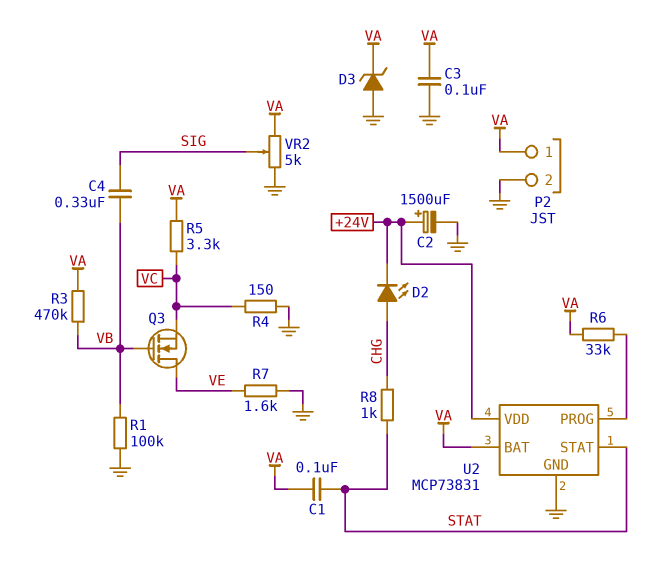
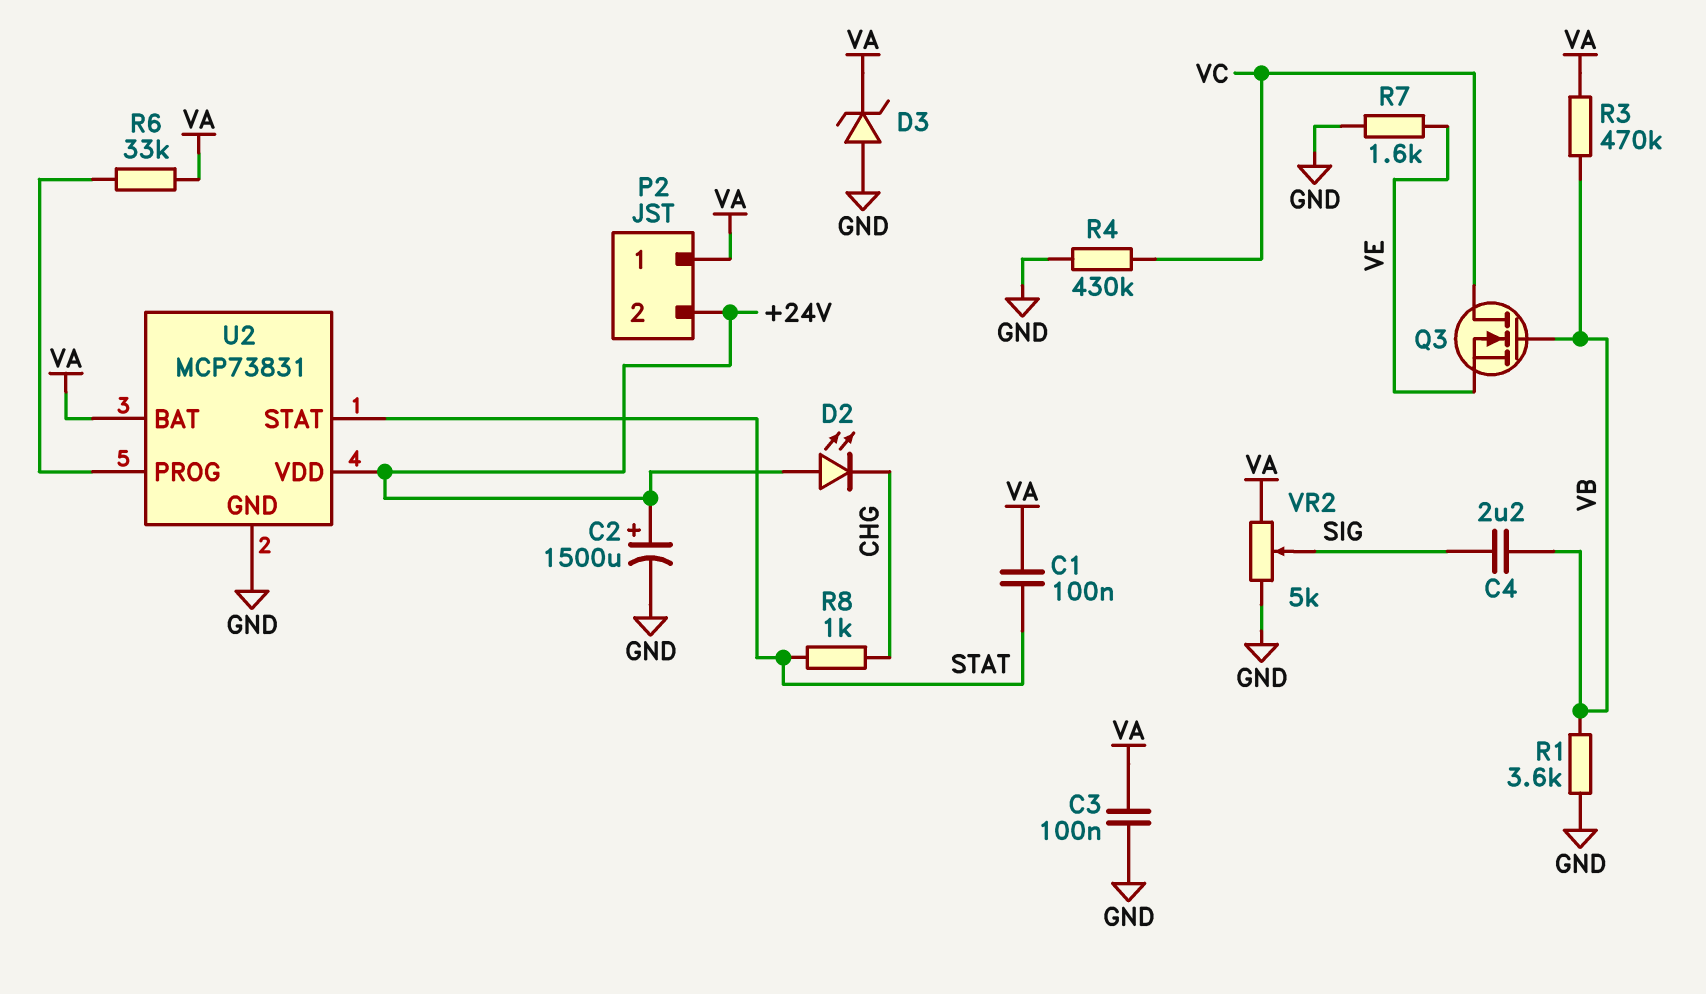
C4: 330nF (SIG, VB) -> 2.2uF (SIG, VB)
D2: LED (A CHG, K +24V) -> LED (A +24V, K CHG)
P2 pin 2: GND -> +24V
Q3: NMOS (G VB, D VE, S VC) -> NMOS (G VB, D VC, S VE)
R1: 100k (GND, VB) -> 3.6k (GND, VB)
R4: 150 (GND, VC) -> 430k (GND, VC)
R5: 3.3k (VA, VC) -> none

